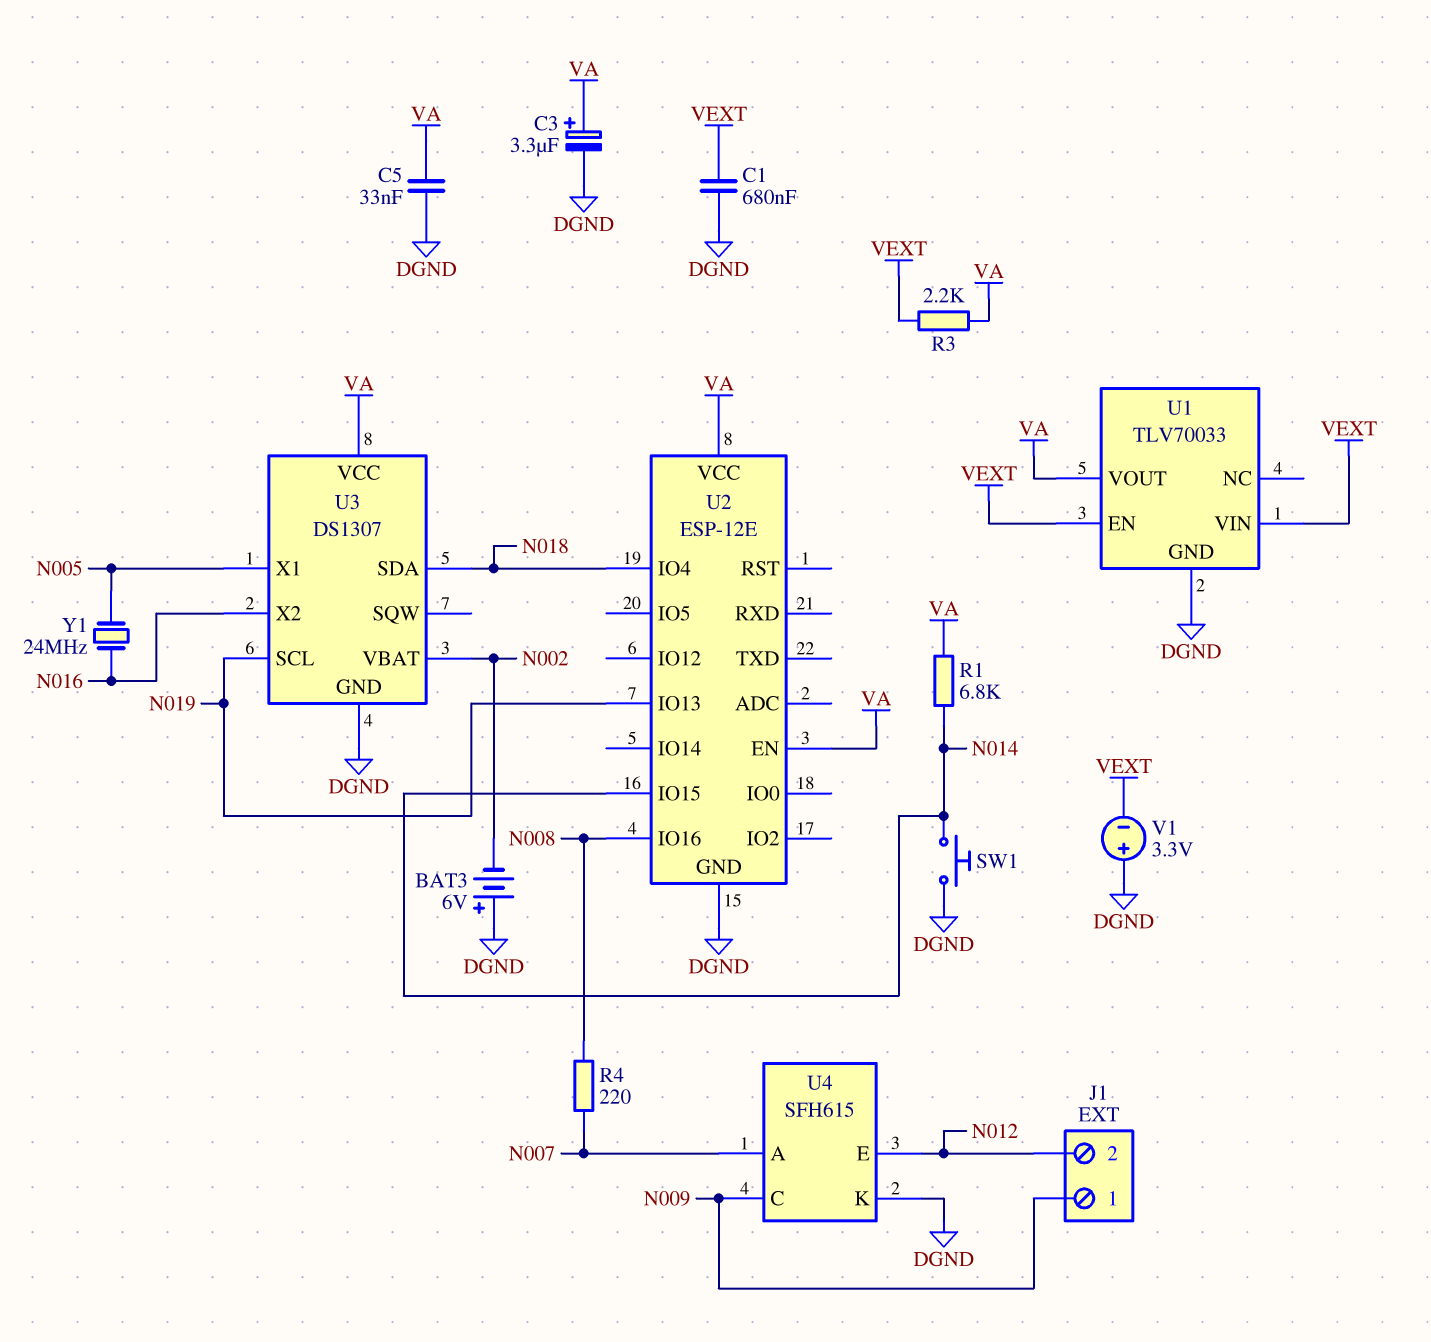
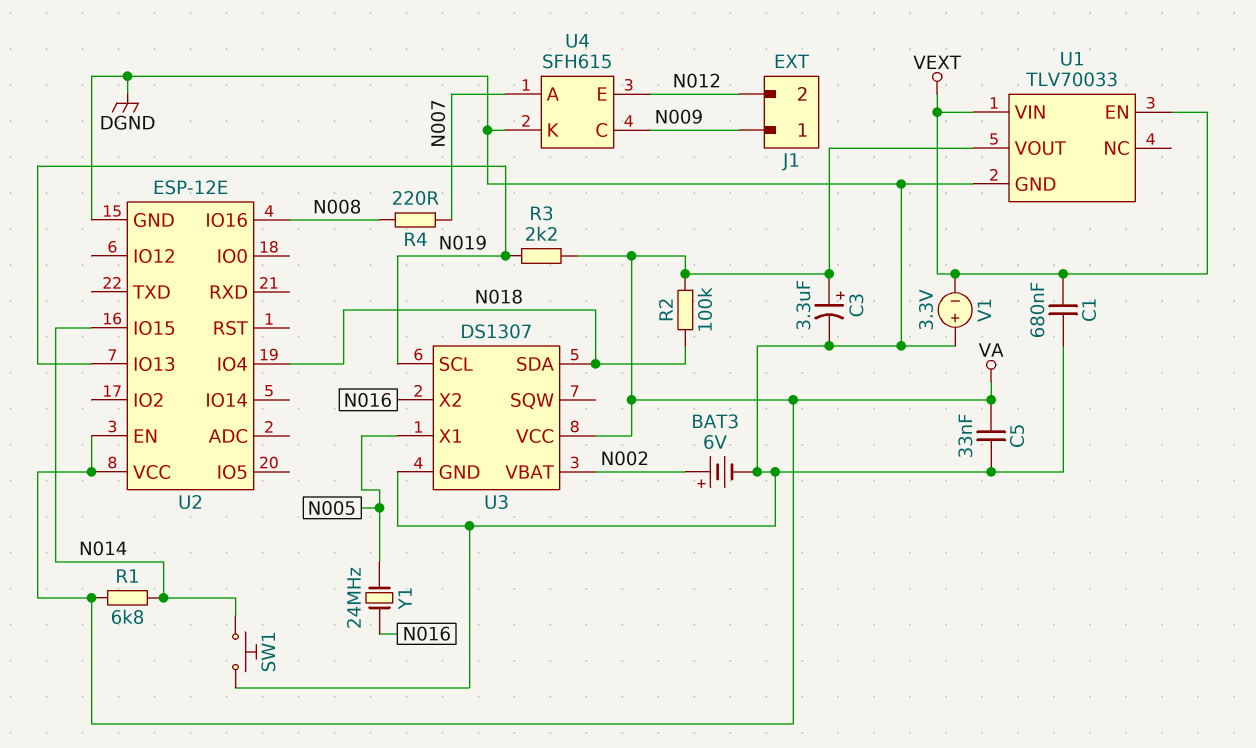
BAT3: 6V (plus DGND, minus N002) -> 6V (plus N002, minus DGND)
R2: none -> 100k (N018, VA)
R3: 2.2k (VA, VEXT) -> 2.2k (N019, VA)

